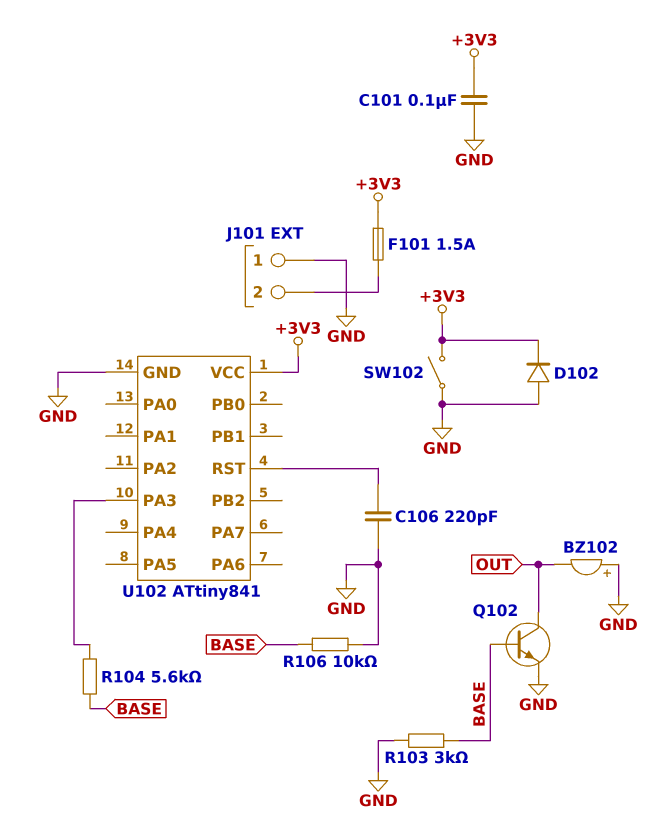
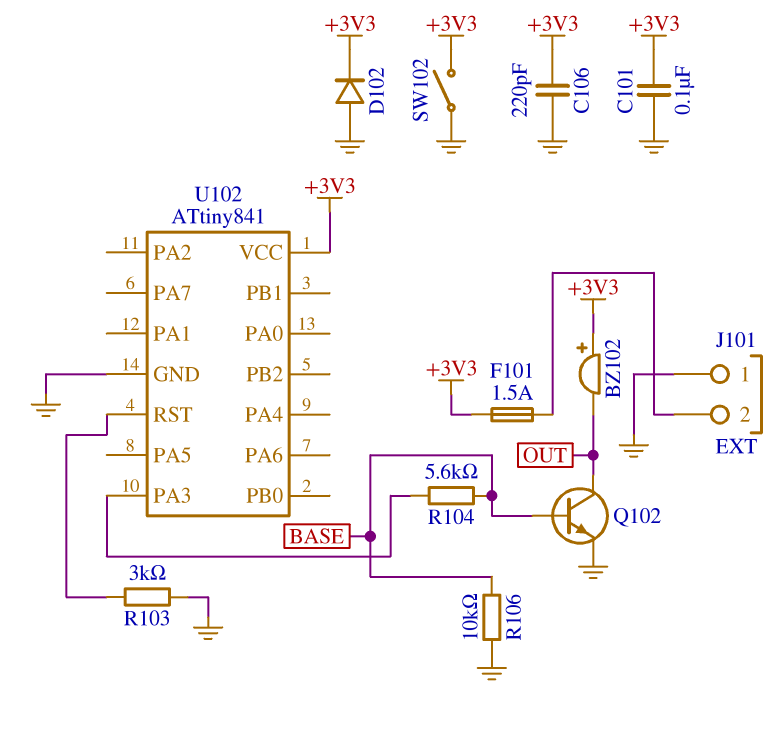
BZ102: buzzer (plus GND, minus OUT) -> buzzer (plus +3V3, minus OUT)
C106: 220pF (GND, U102/RST) -> 220pF (+3V3, GND)
R103: 3k (BASE, GND) -> 3k (GND, U102/RST)

